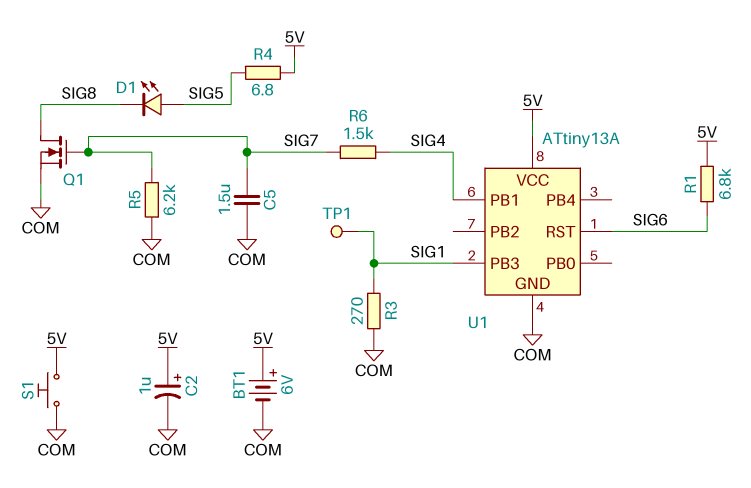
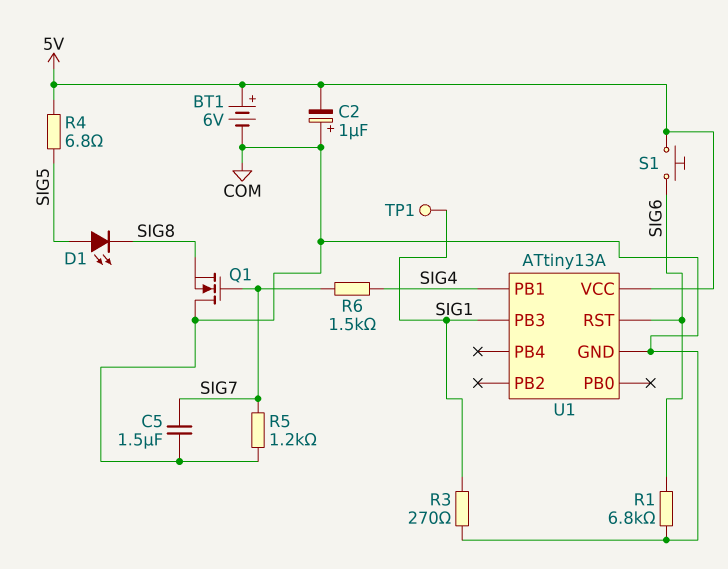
C2: 1uF (plus 5V, minus COM) -> 1uF (plus COM, minus 5V)
Q1: NMOS (G SIG7, D SIG8, S COM) -> NMOS (G SIG7, D COM, S SIG8)
R1: 6.8k (5V, SIG6) -> 6.8k (COM, SIG6)
R5: 6.2k (COM, SIG7) -> 1.2k (COM, SIG7)
S1: button (5V, COM) -> button (5V, SIG6)

